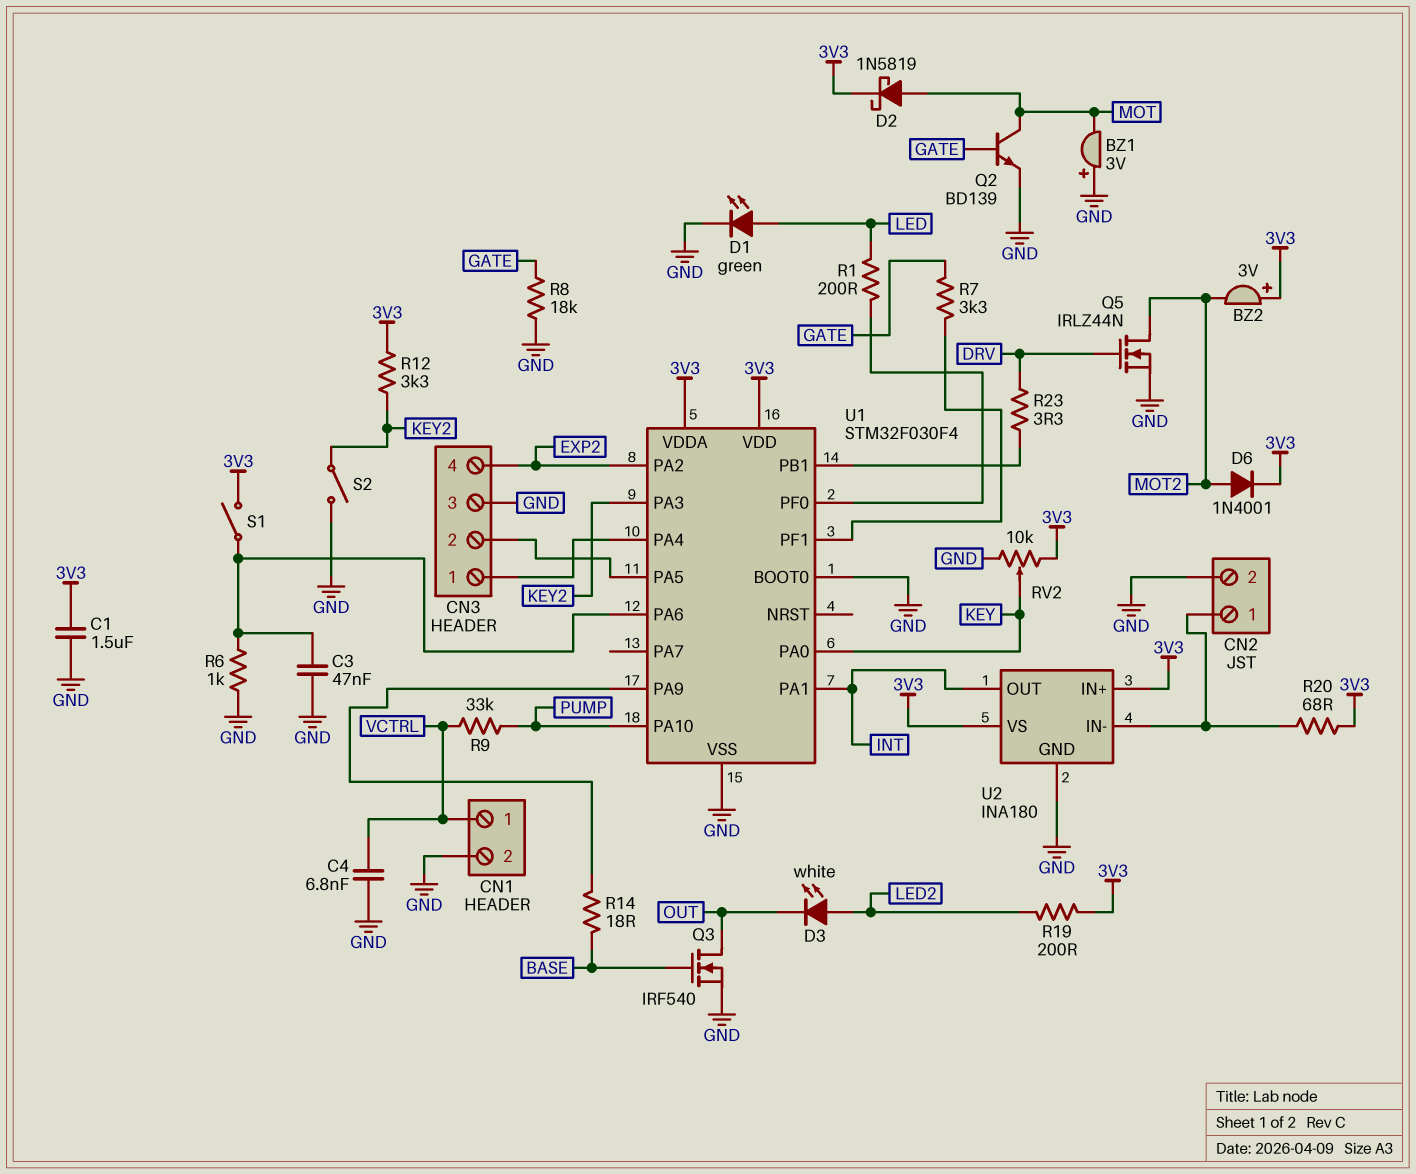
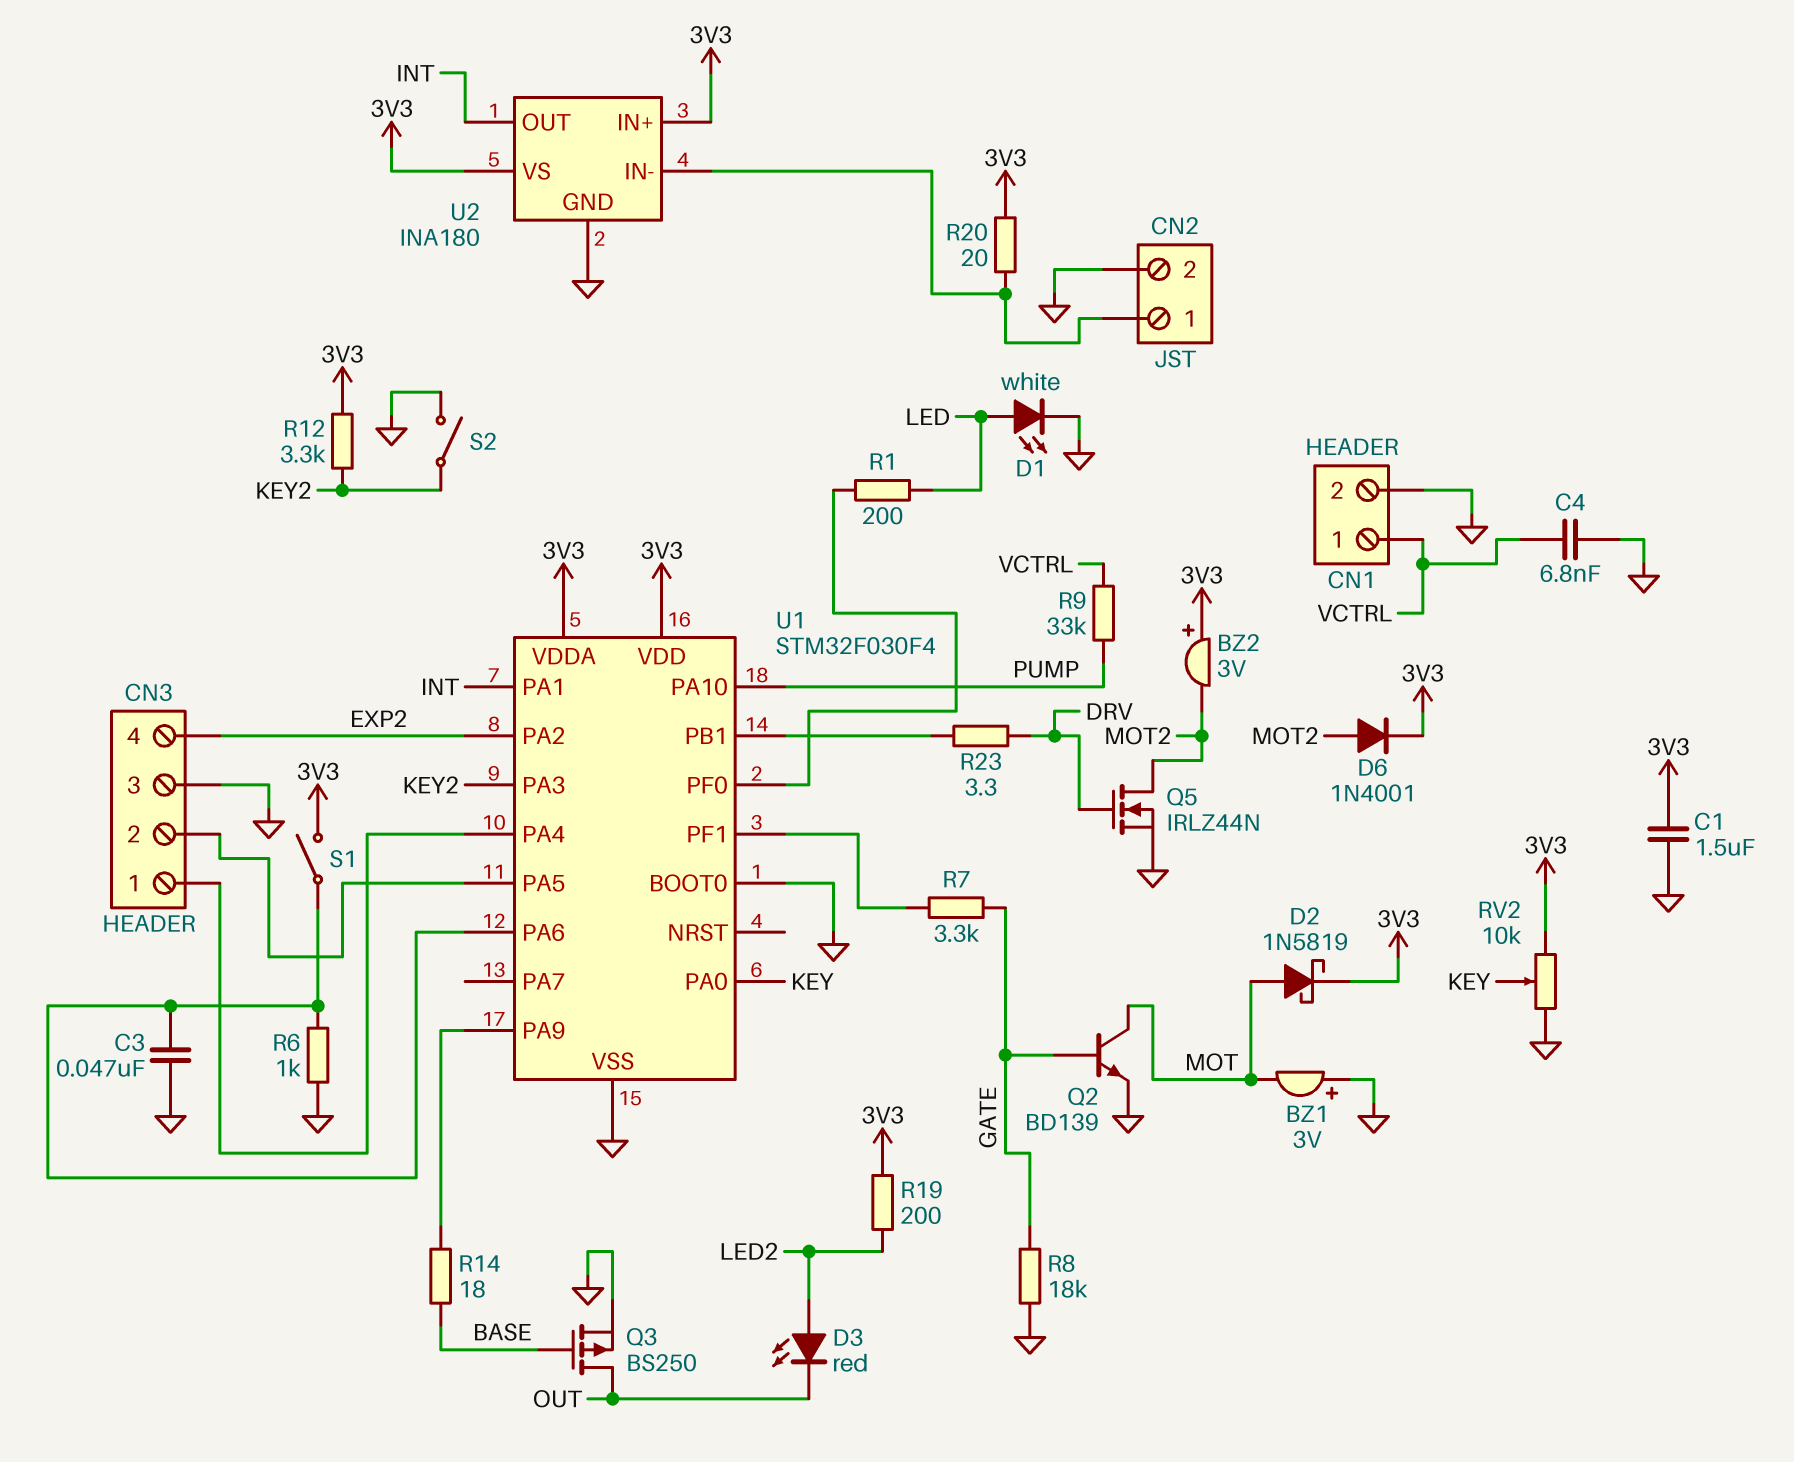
D1: LED green (A LED, K GND) -> LED white (A LED, K GND)
D3: LED white (A LED2, K OUT) -> LED red (A LED2, K OUT)
Q3: NMOS IRF540 (G BASE, D OUT, S GND) -> PMOS BS250 (G BASE, D OUT, S GND)
R20: 68 (3V3, CN2/1) -> 20 (3V3, CN2/1)

